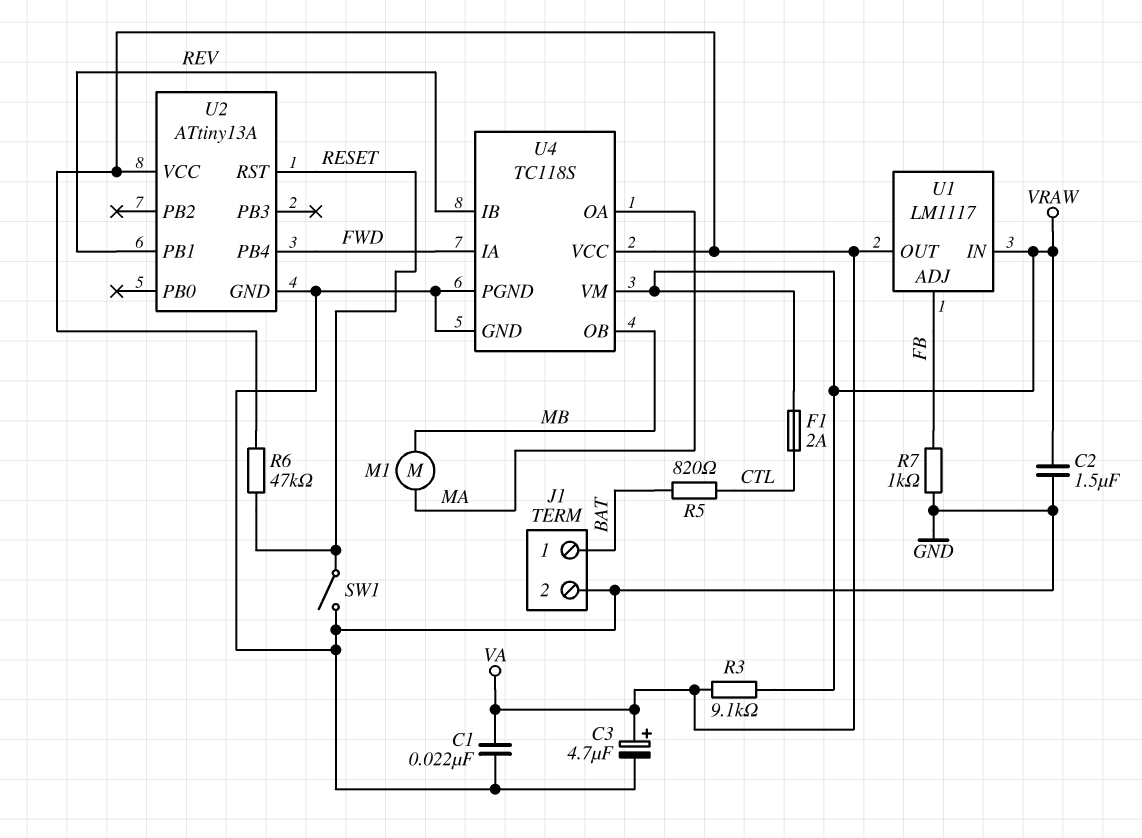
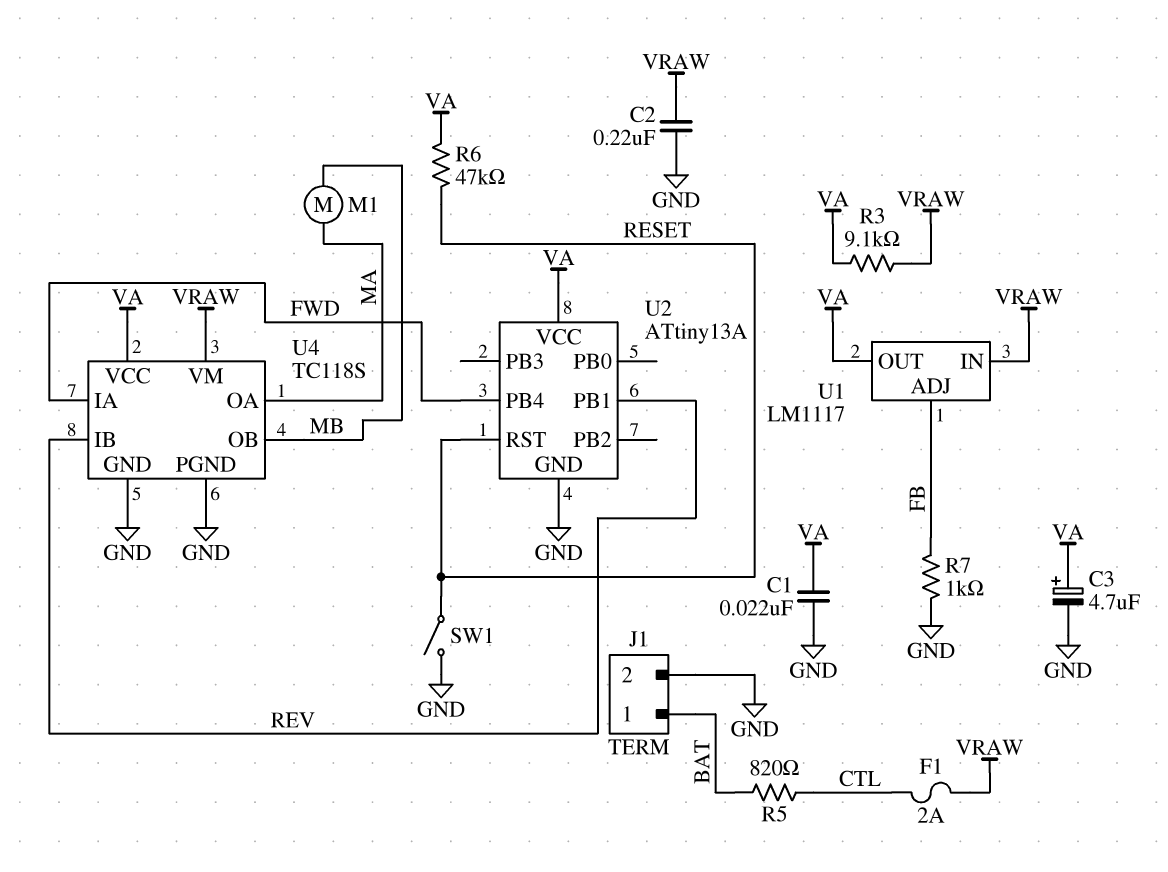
C2: 1.5uF (GND, VRAW) -> 220nF (GND, VRAW)

